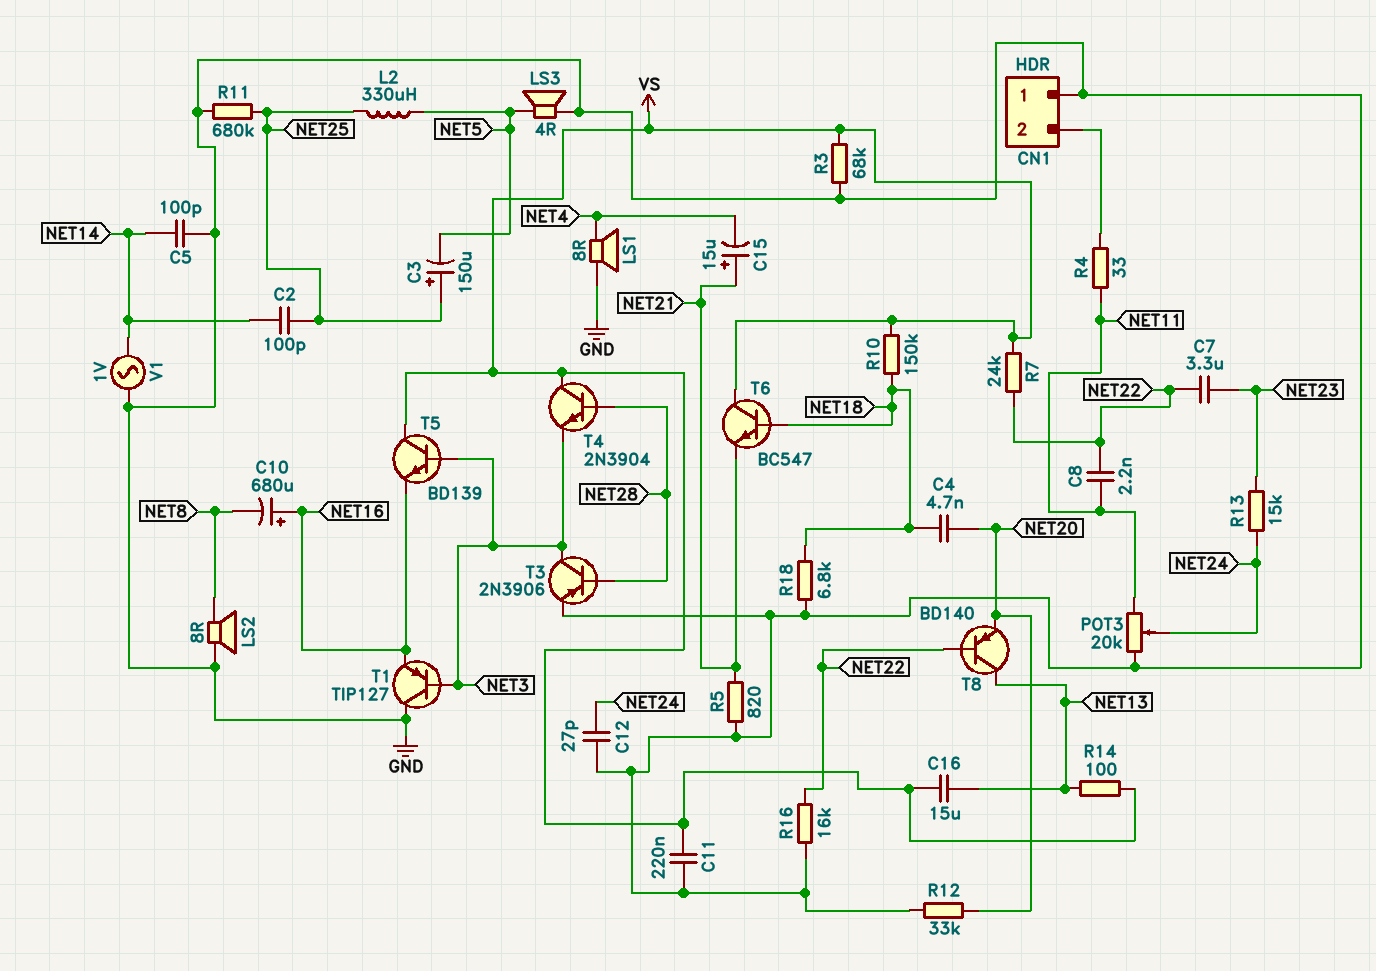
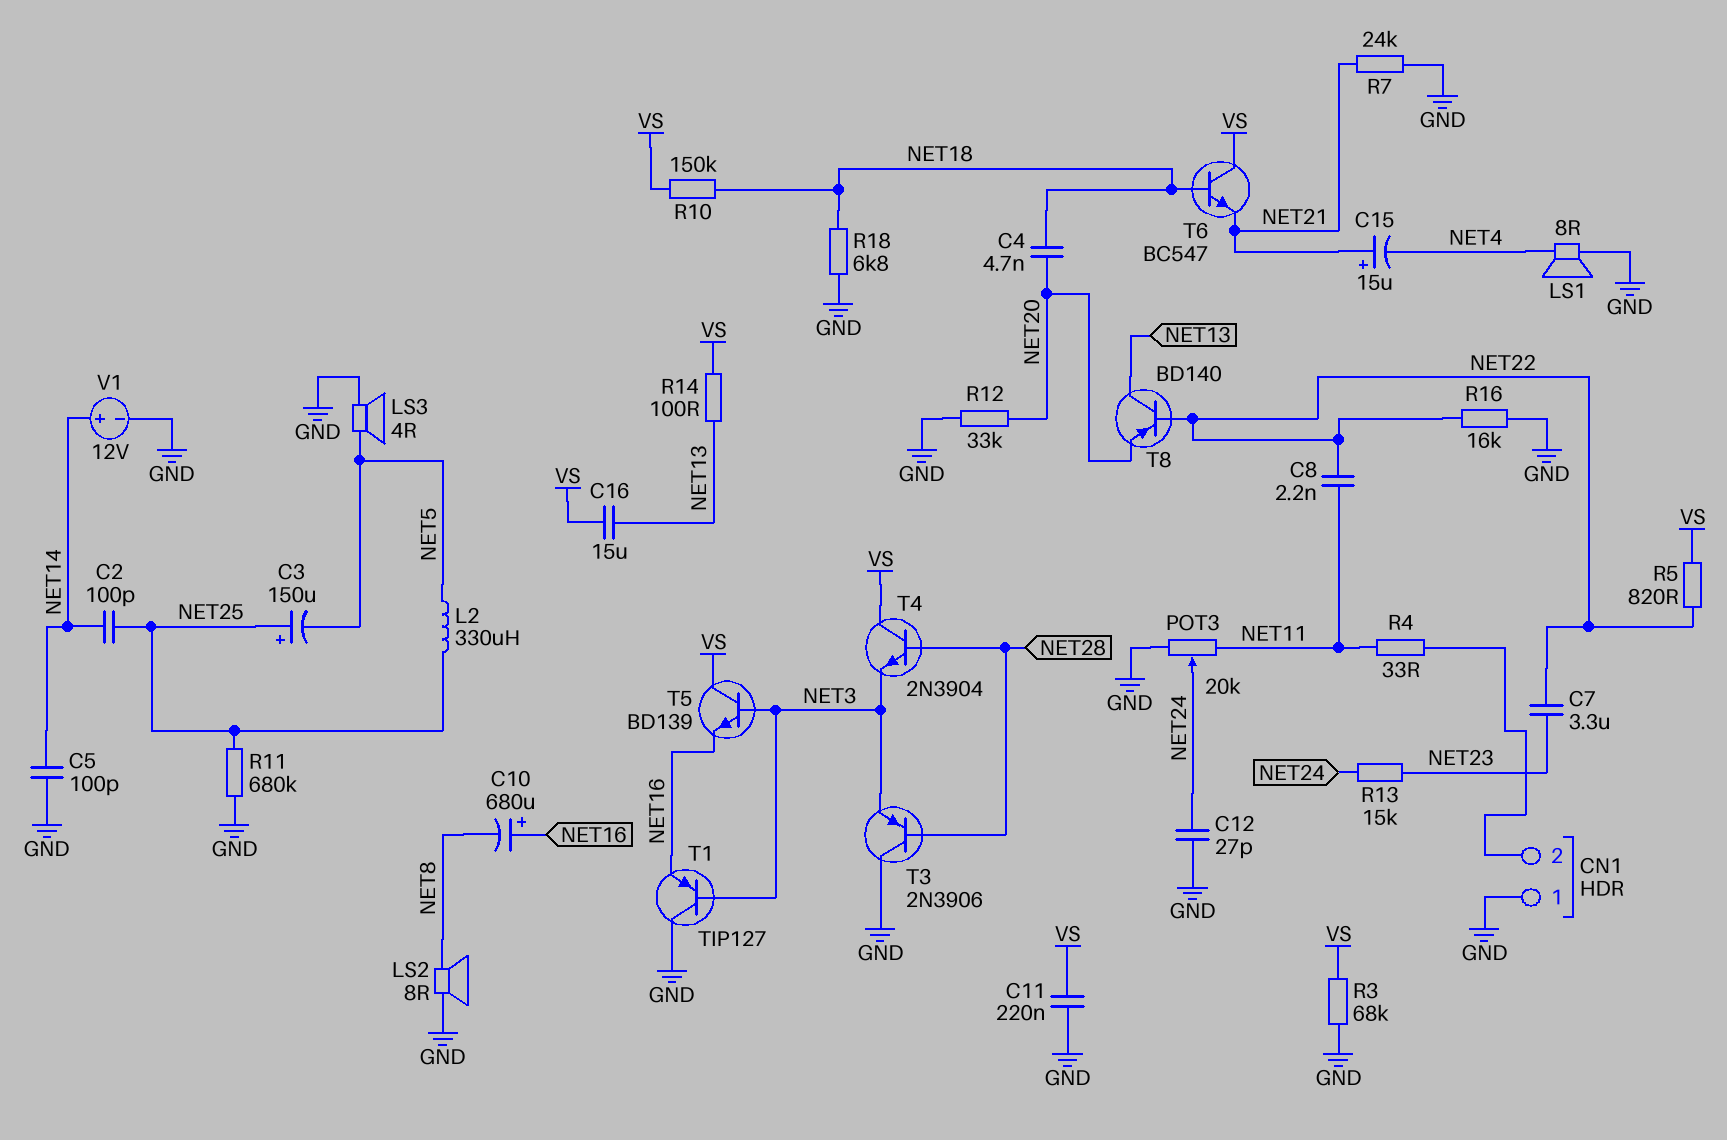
R5: 820 (GND, NET21) -> 820 (NET22, VS)
R7: 24k (NET22, VS) -> 24k (GND, NET21)
T3: PNP 2N3906 (B NET28, C NET3, E GND) -> PNP 2N3906 (B NET28, C GND, E NET3)
V1: AC 1V (GND, NET14) -> 12V (plus NET14, minus GND)

